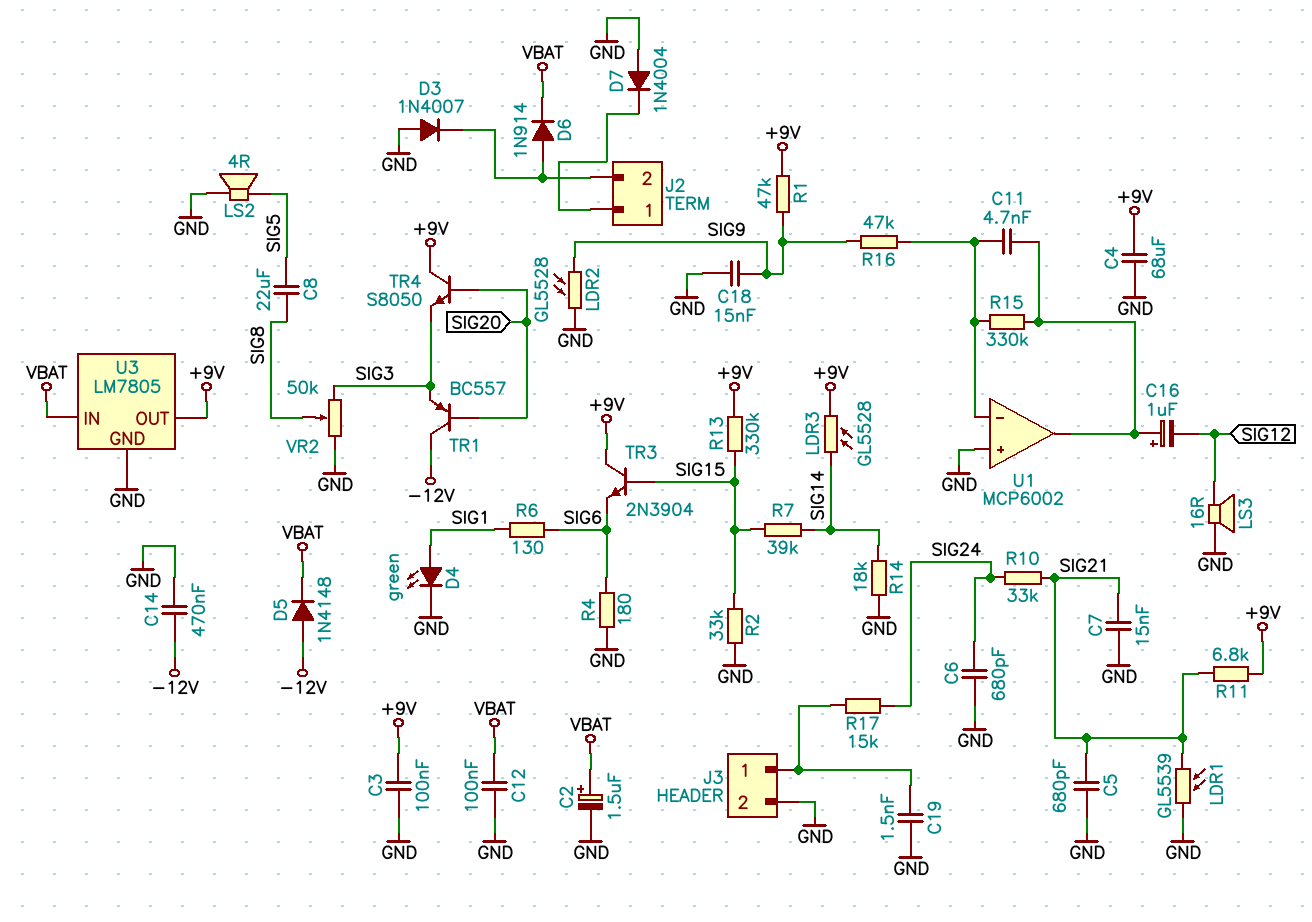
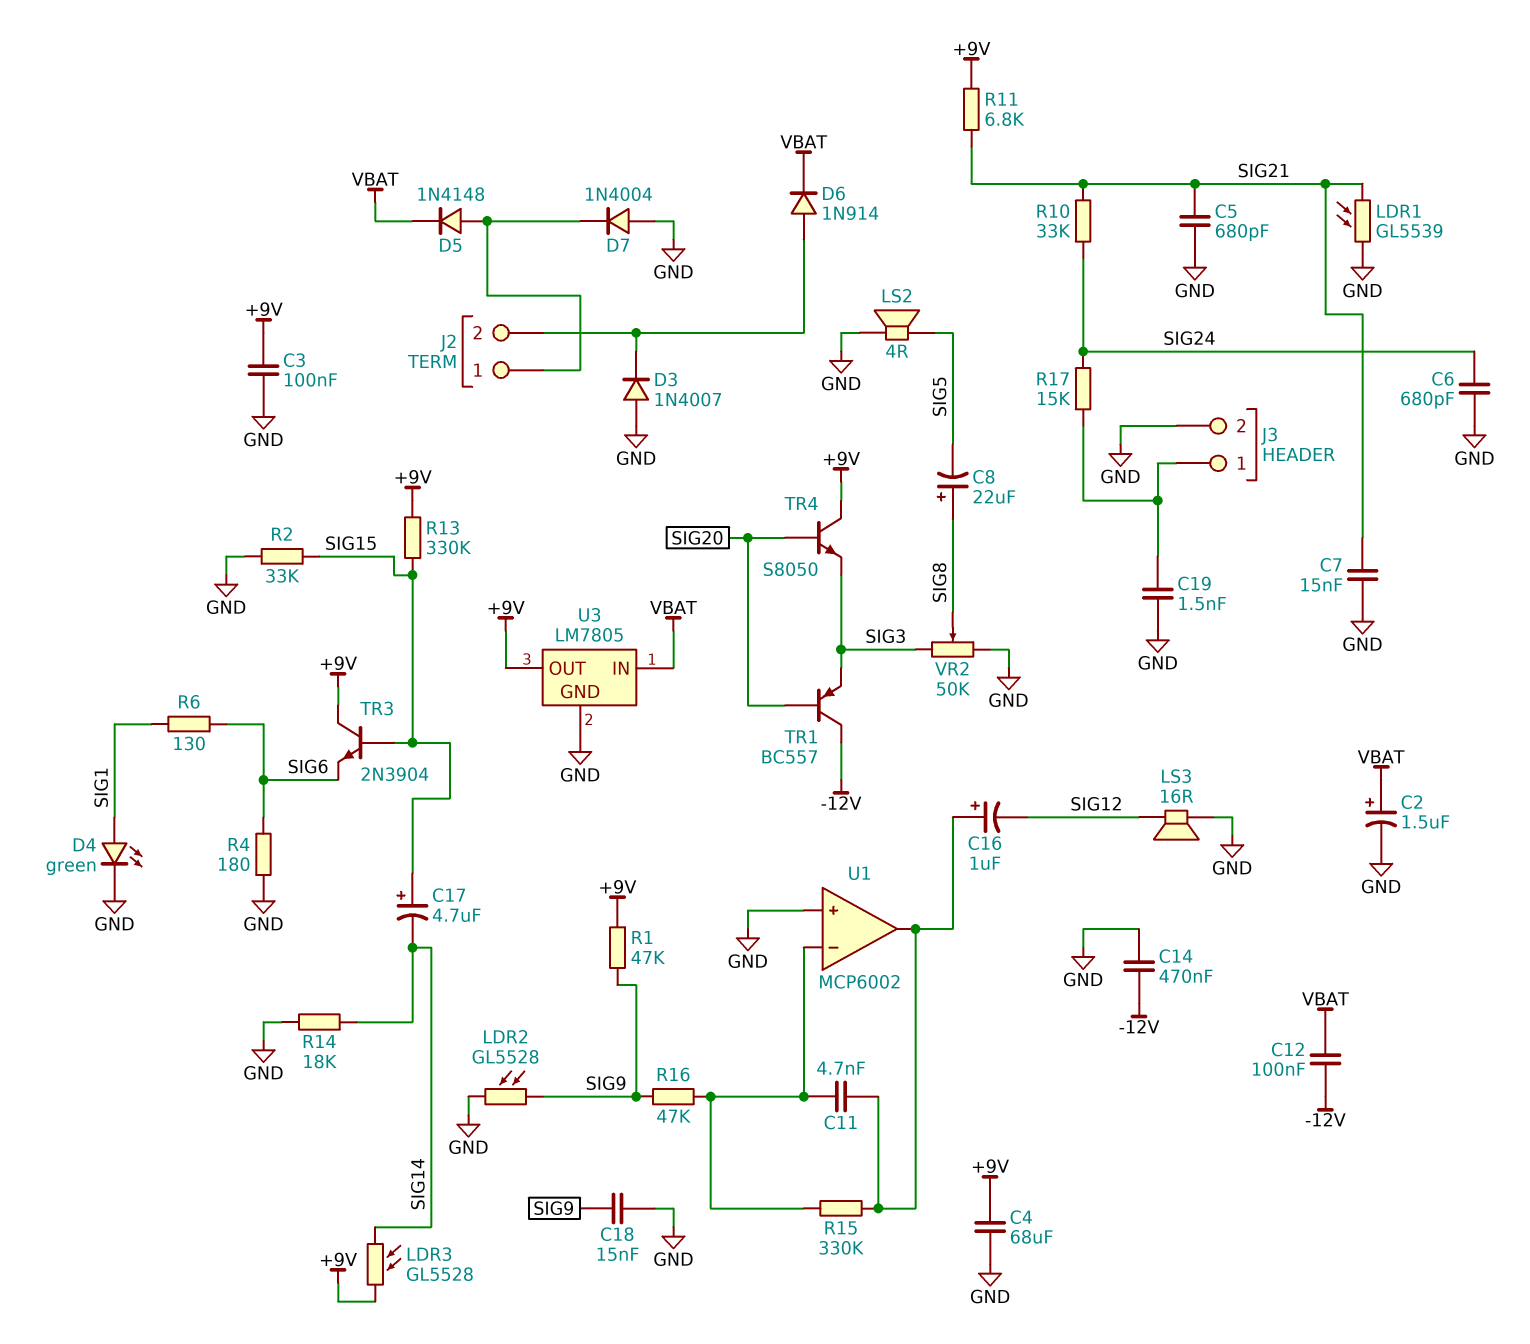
C8: 22uF (SIG5, SIG8) -> 22uF (plus SIG8, minus SIG5)
C12: 100nF (GND, VBAT) -> 100nF (-12V, VBAT)
C17: none -> 4.7uF (plus SIG15, minus SIG14)
D5: diode 1N4148 (A -12V, K VBAT) -> diode 1N4148 (A J2/1, K VBAT)
R7: 39k (SIG14, SIG15) -> none

